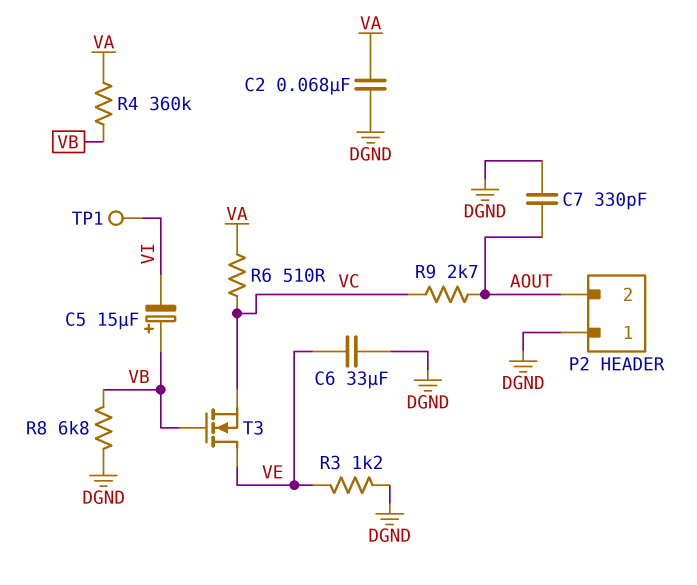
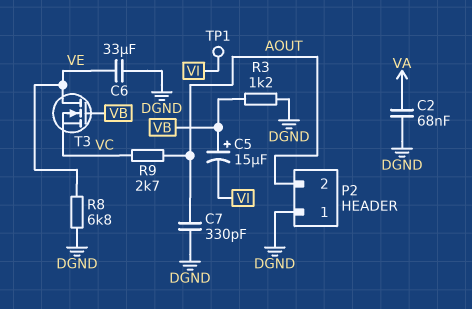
R3: 1.2k (DGND, VE) -> 1.2k (DGND, VB)
R4: 360k (VA, VB) -> none
R6: 510 (VA, VC) -> none
R8: 6.8k (DGND, VB) -> 6.8k (DGND, VE)

